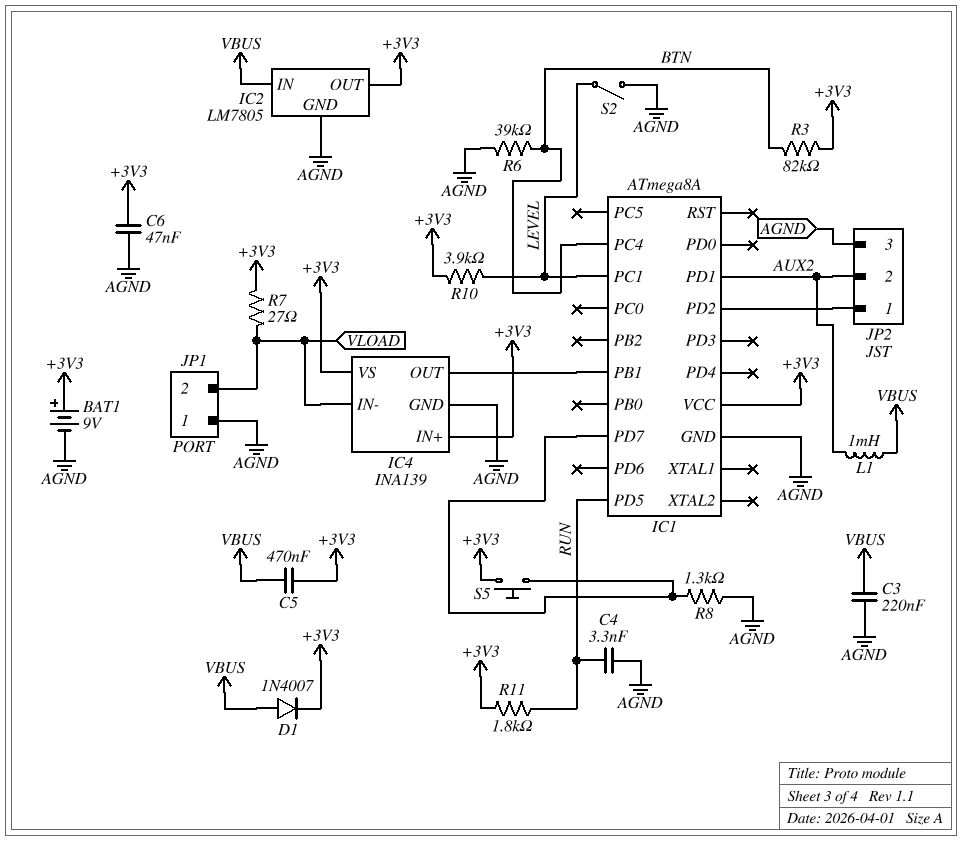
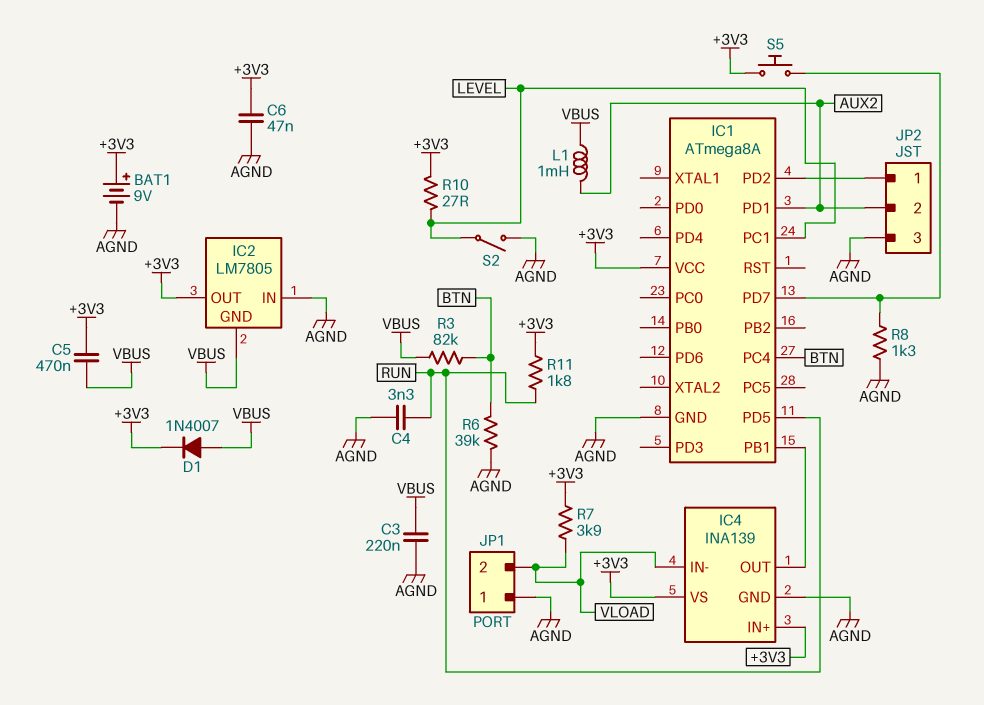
IC2 pin GND: AGND -> VBUS
IC2 pin IN: VBUS -> AGND
R3: 82k (+3V3, BTN) -> 82k (BTN, VBUS)
R7: 27 (+3V3, VLOAD) -> 3.9k (+3V3, VLOAD)
R10: 3.9k (+3V3, LEVEL) -> 27 (+3V3, LEVEL)

